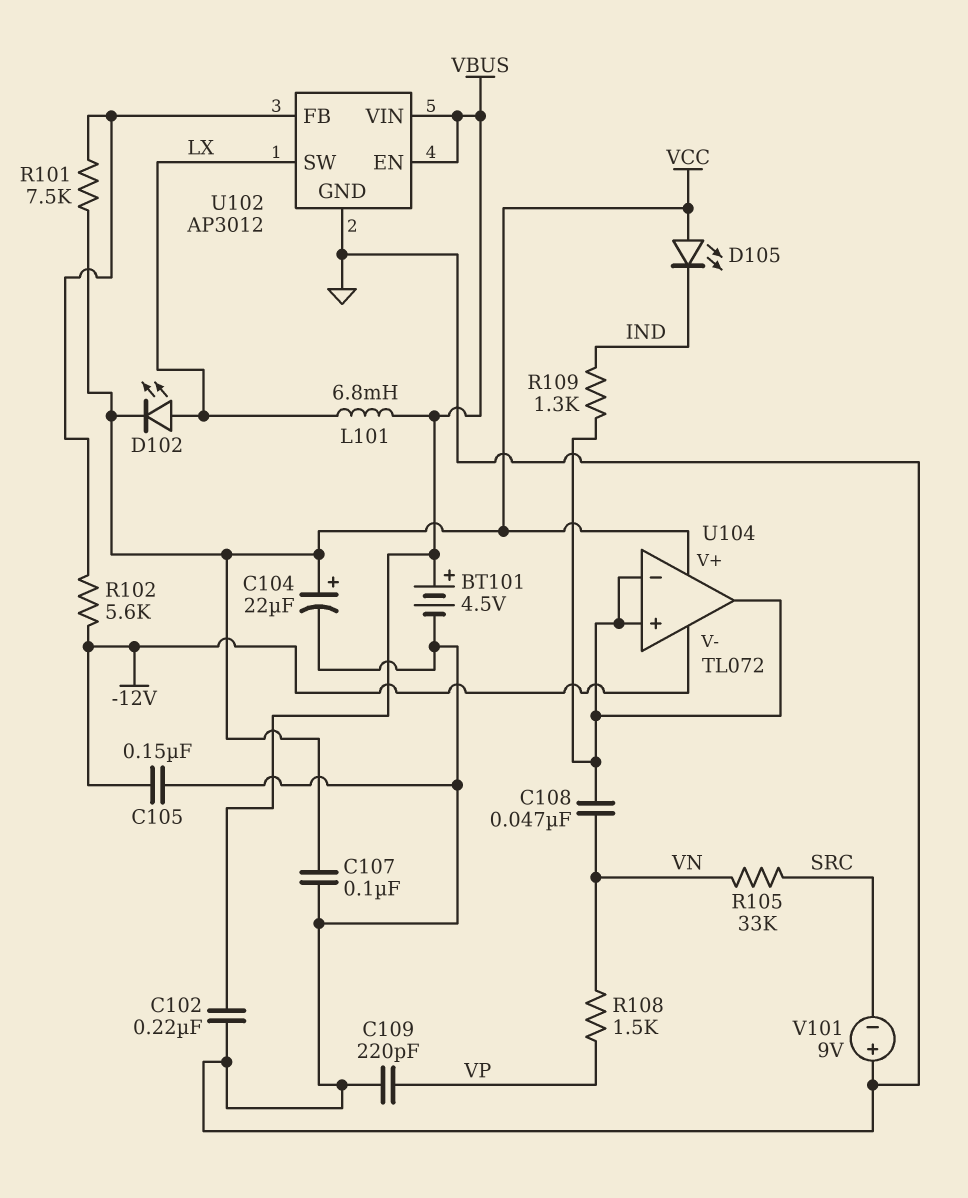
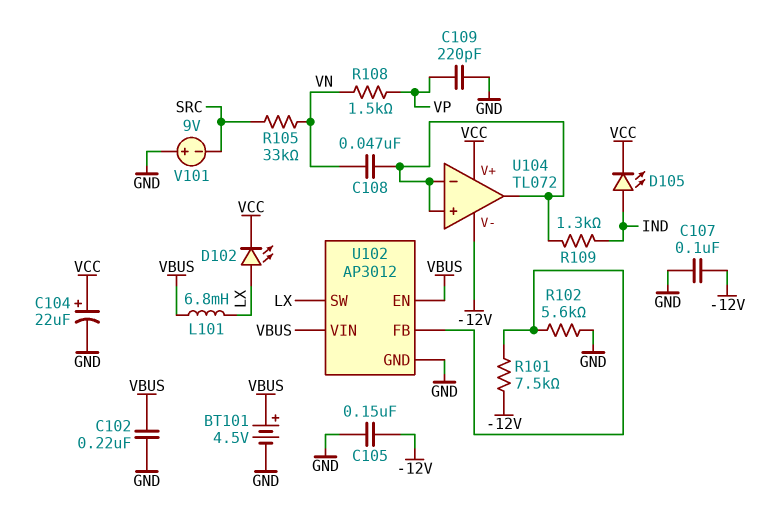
C107: 100nF (GND, VCC) -> 100nF (-12V, GND)
D105: LED (A VCC, K IND) -> LED (A IND, K VCC)
R101: 7.5k (U102/FB, VCC) -> 7.5k (-12V, U102/FB)
R102: 5.6k (-12V, U102/FB) -> 5.6k (GND, U102/FB)

